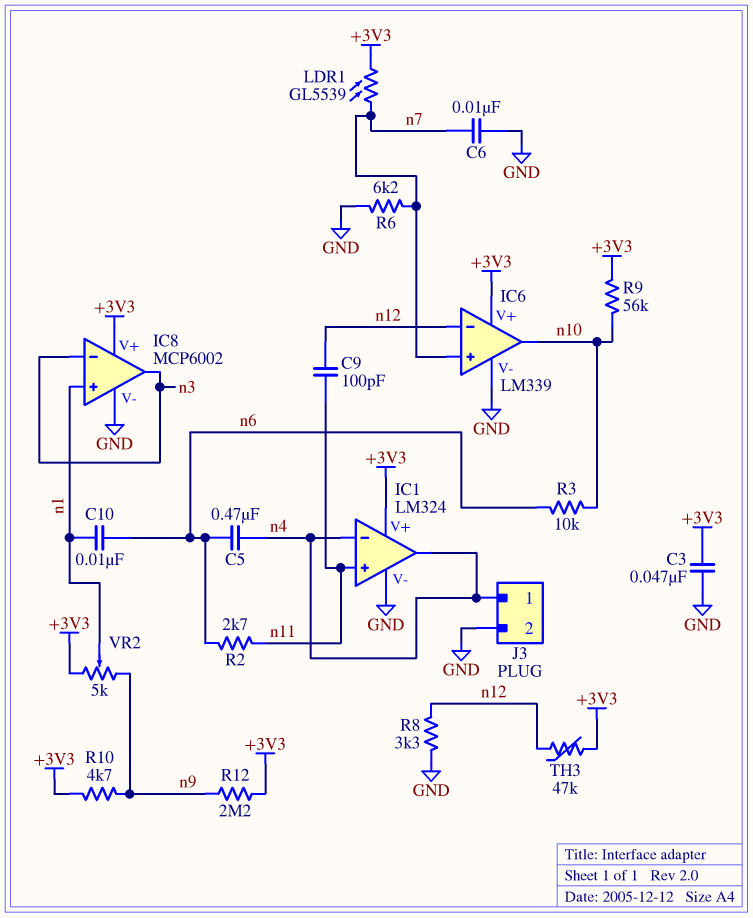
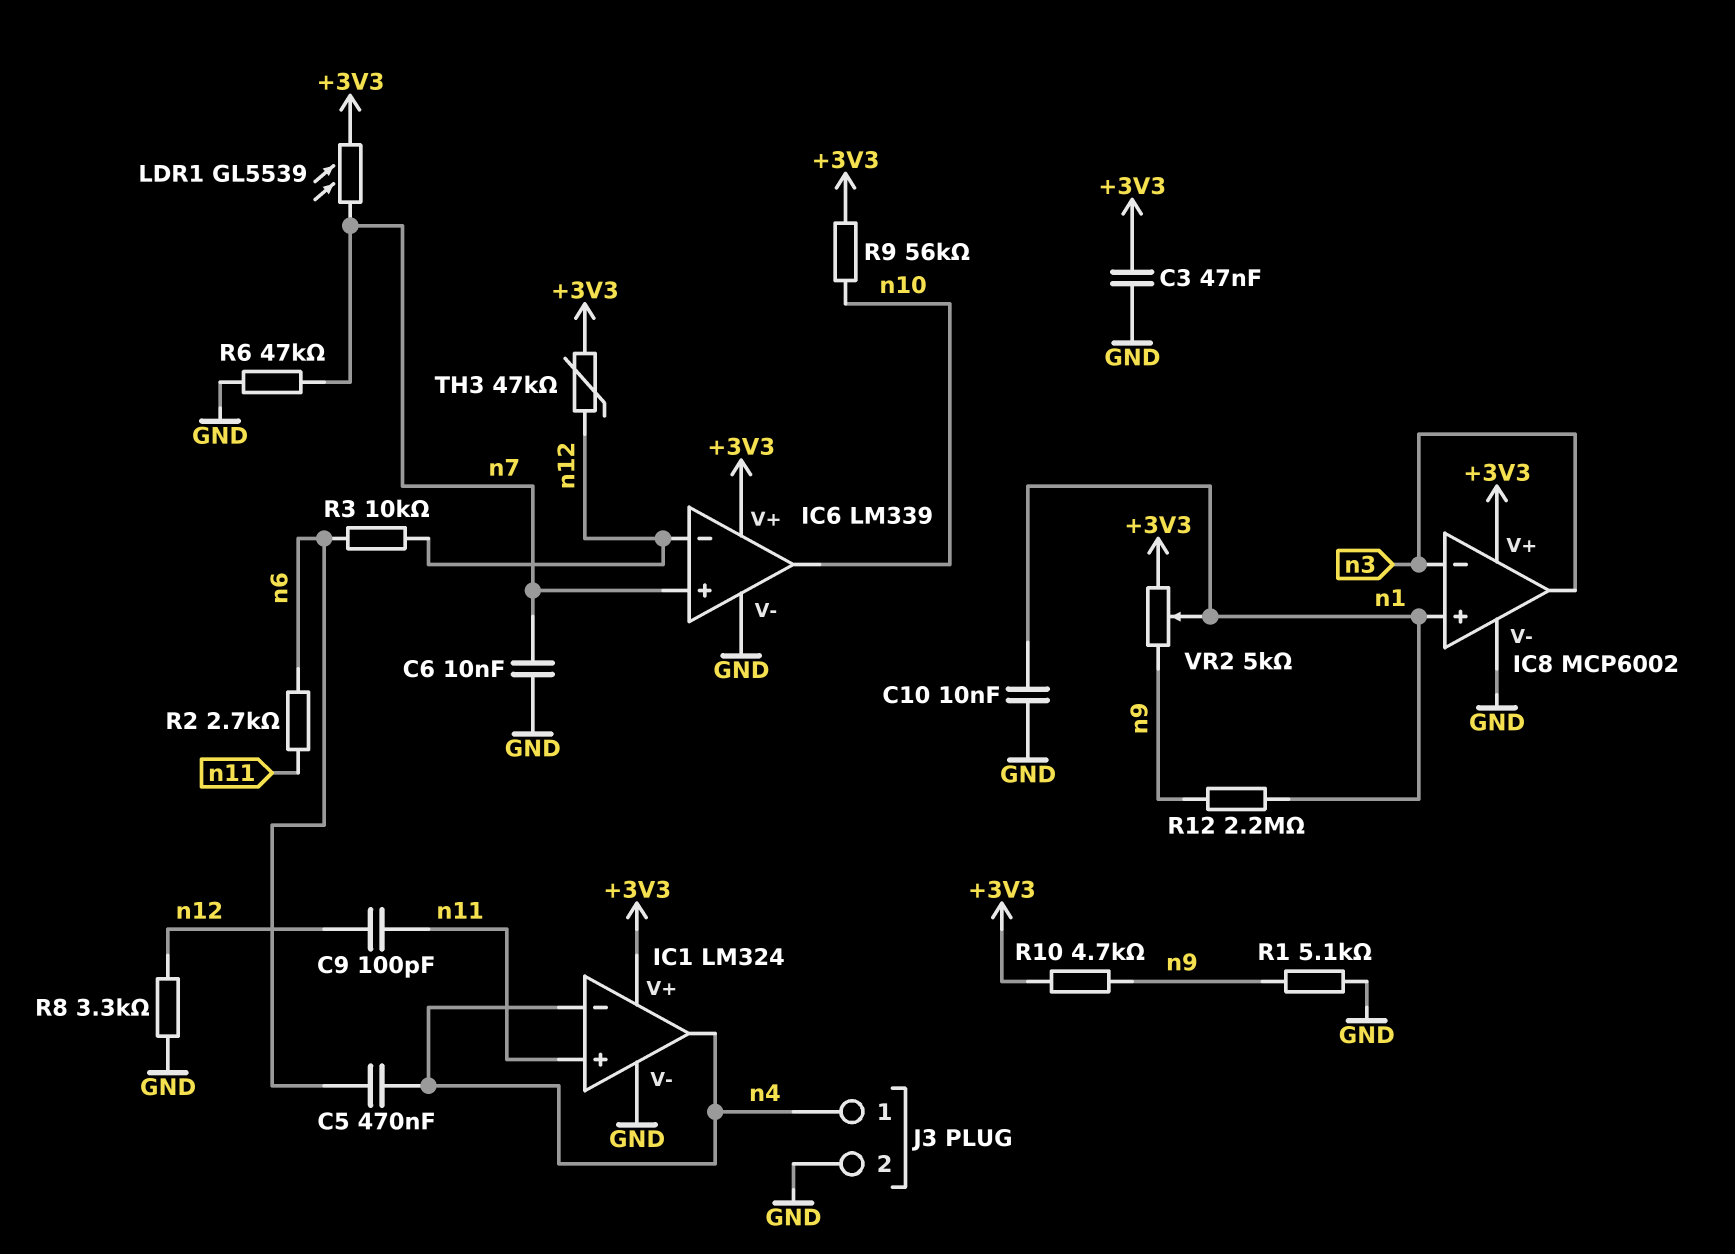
C10: 10nF (n1, n6) -> 10nF (GND, n1)
R1: none -> 5.1k (GND, n9)
R3: 10k (n6, n10) -> 10k (n6, n12)
R6: 6.2k (GND, n7) -> 47k (GND, n7)
R12: 2.2M (+3V3, n9) -> 2.2M (n1, n9)

